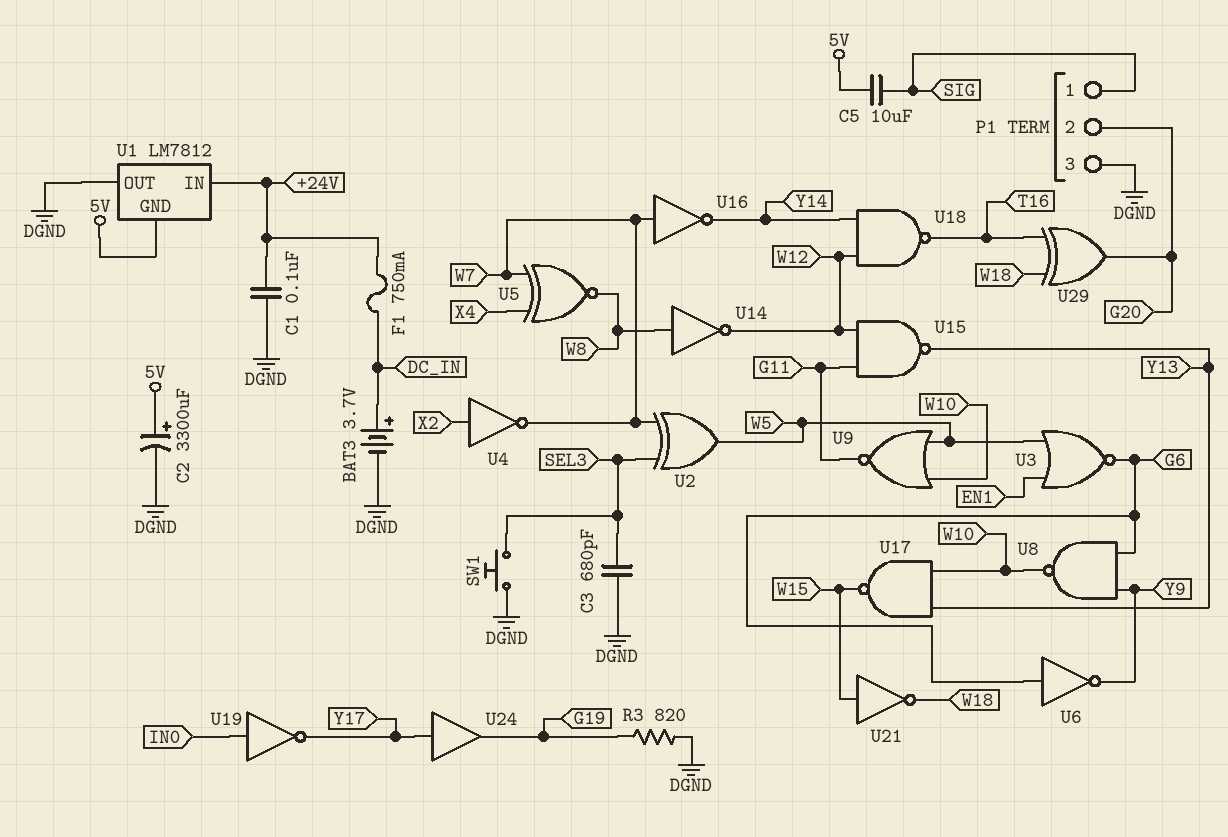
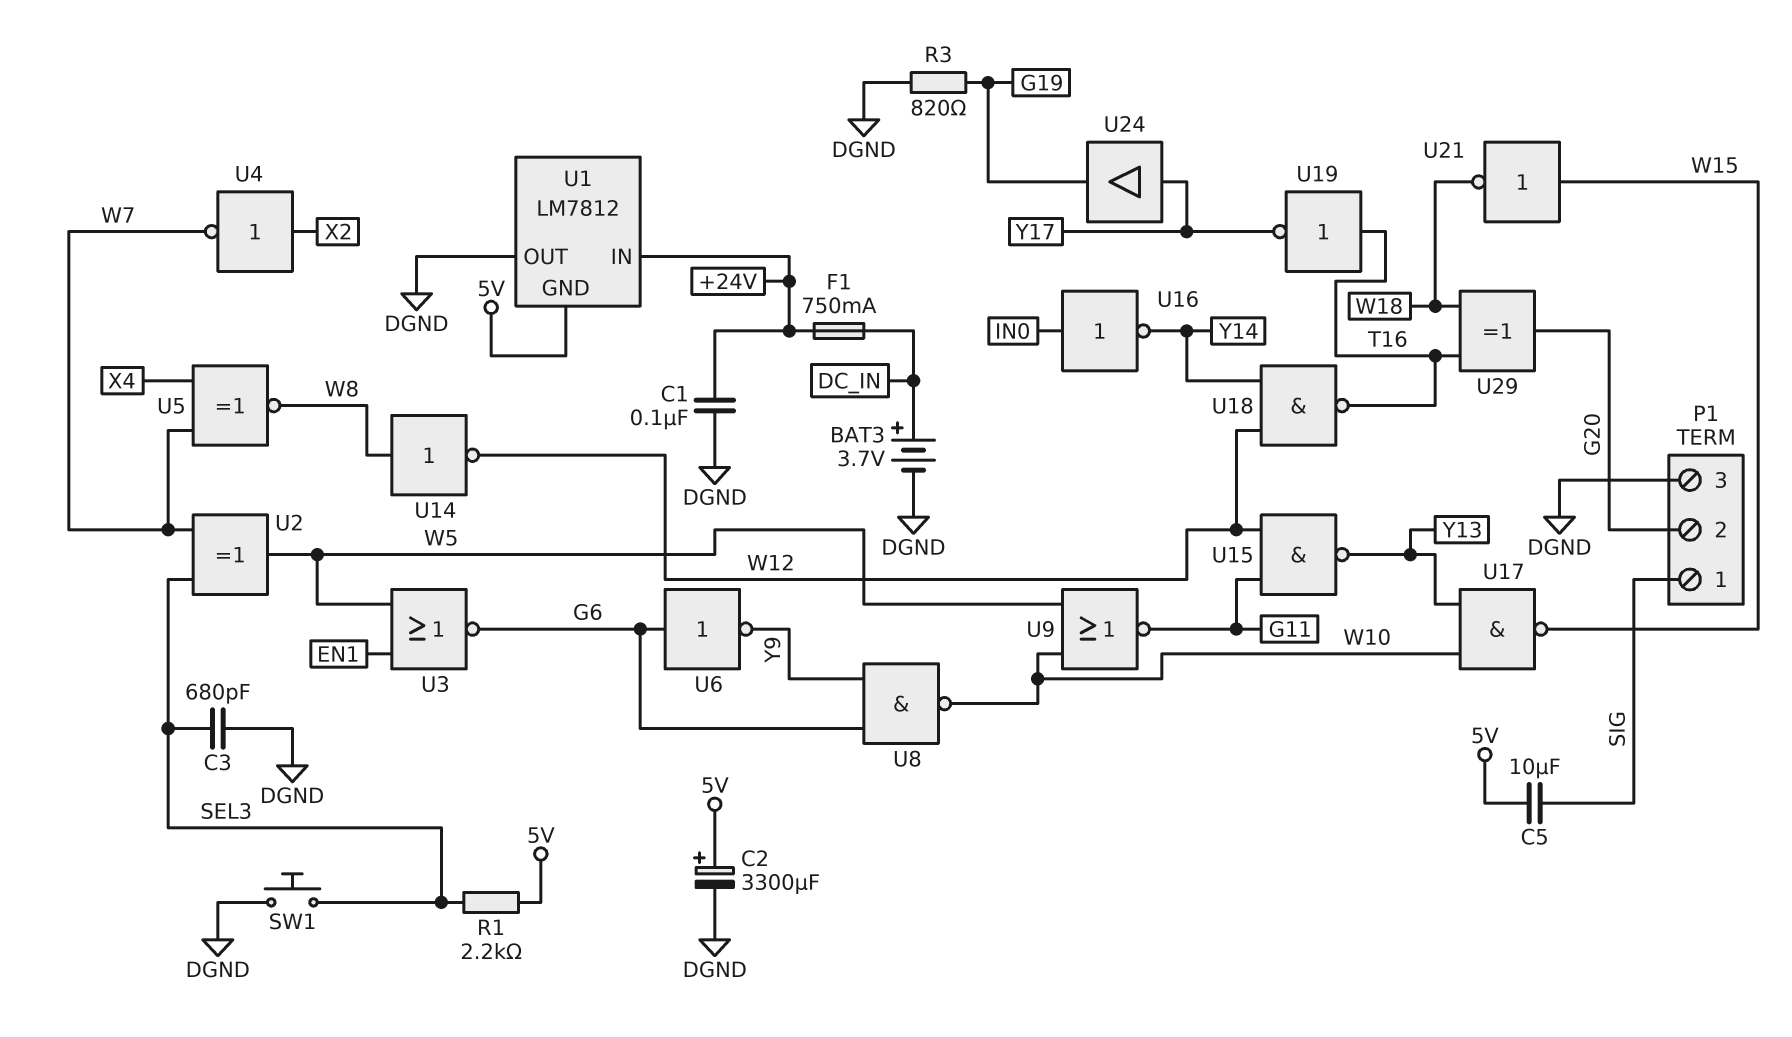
R1: none -> 2.2k (5V, SEL3)
U16: NOT (in W7, out Y14) -> NOT (in IN0, out Y14)
U19: NOT (in IN0, out Y17) -> NOT (in T16, out Y17)

